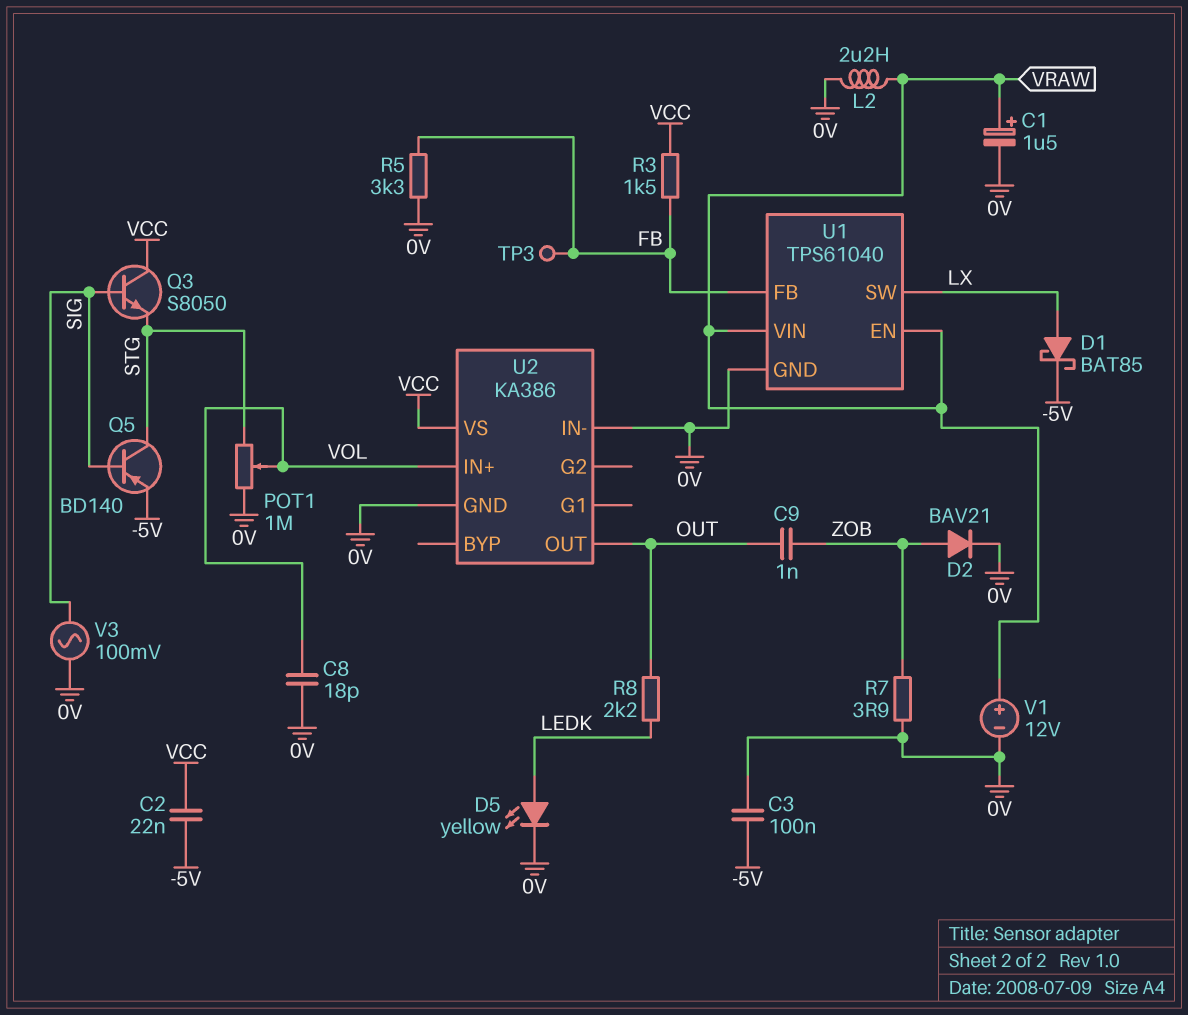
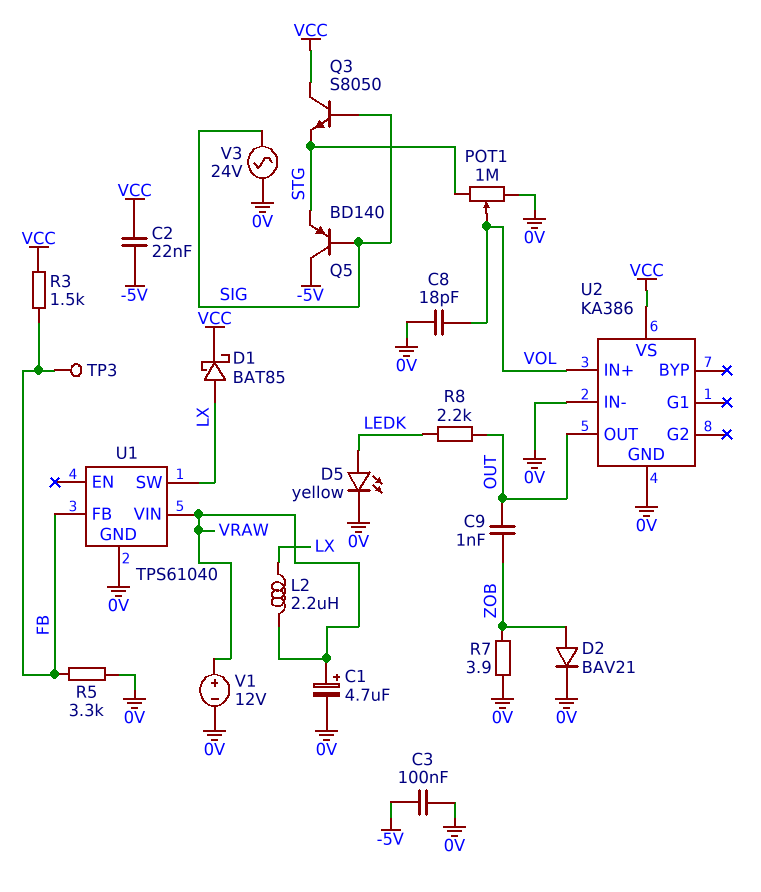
C1: 1.5uF (plus VRAW, minus 0V) -> 4.7uF (plus VRAW, minus 0V)
D1: schottky BAT85 (A LX, K -5V) -> schottky BAT85 (A LX, K VCC)
L2: 2.2uH (0V, VRAW) -> 2.2uH (LX, VRAW)
Q5: PNP BD140 (B SIG, C STG, E -5V) -> PNP BD140 (B SIG, C -5V, E STG)
U1 pin EN: VRAW -> none
V3: AC 100mV (0V, SIG) -> AC 24V (0V, SIG)

